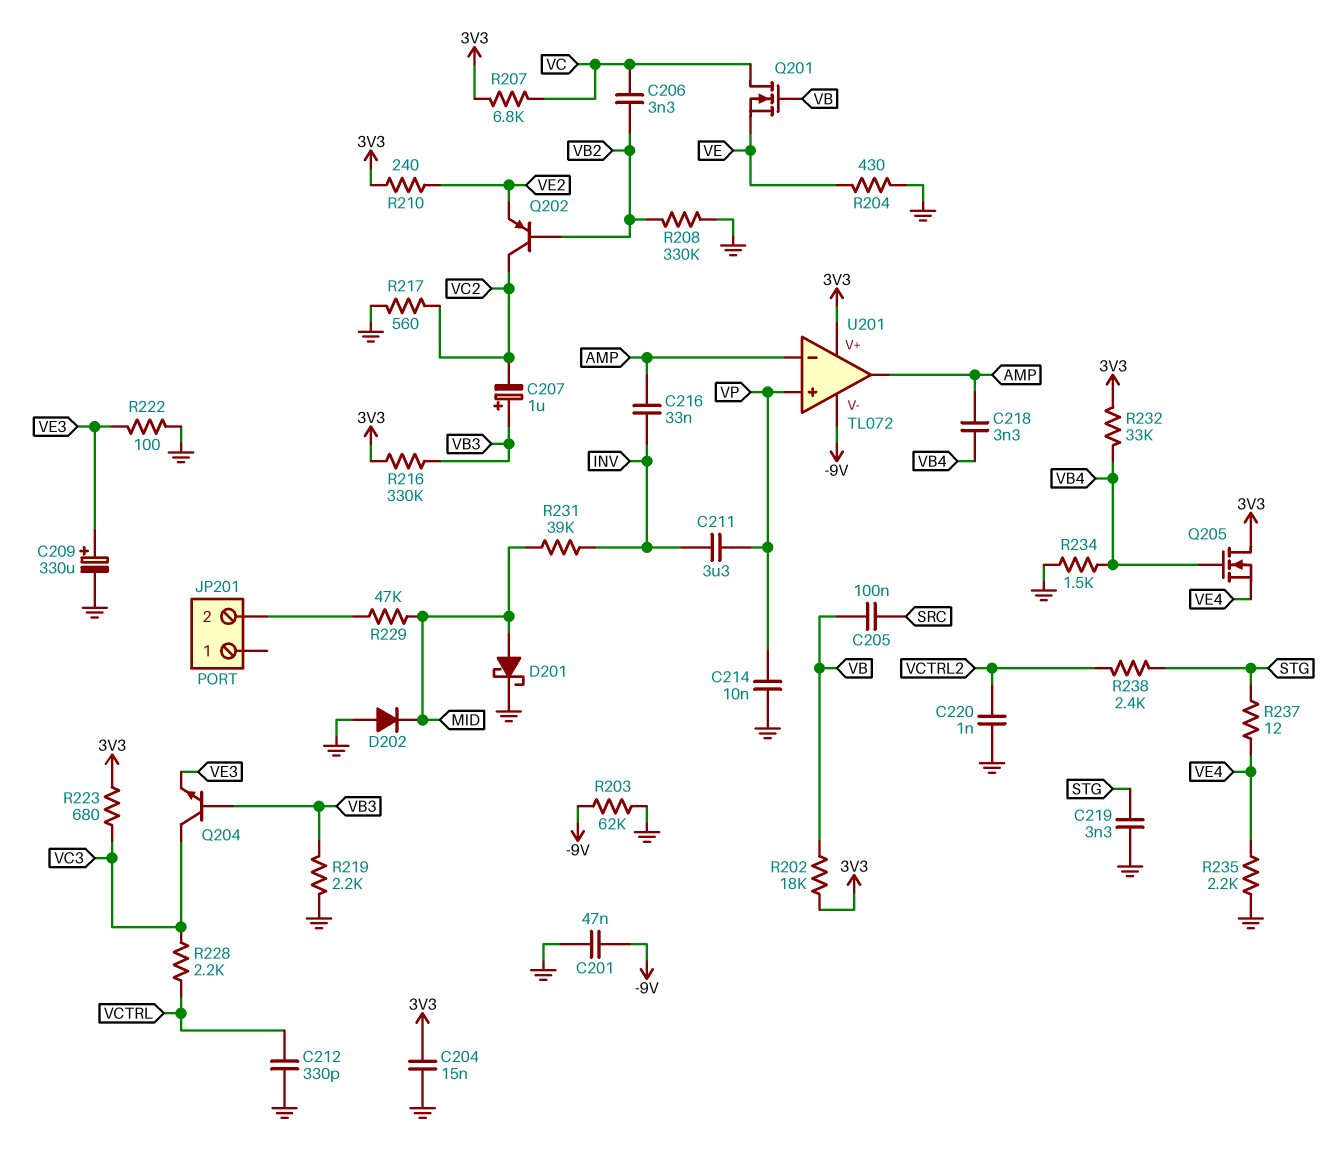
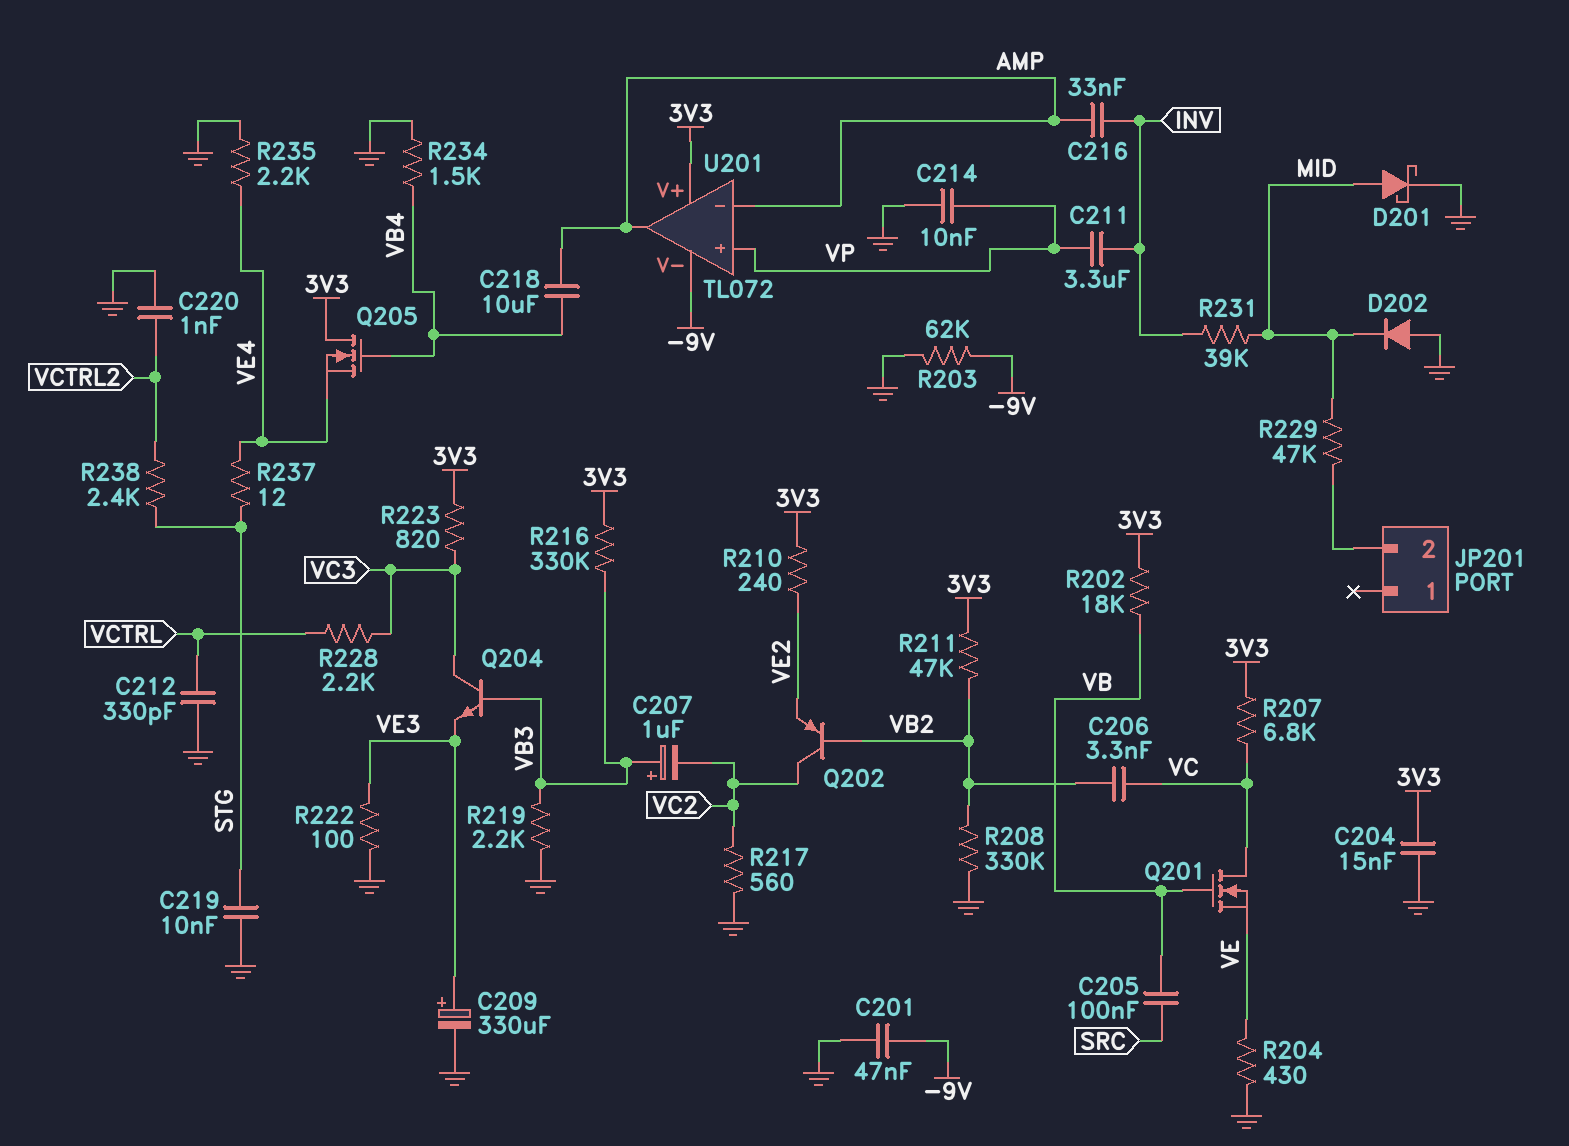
C218: 3.3nF (AMP, VB4) -> 10uF (AMP, VB4)
C219: 3.3nF (GND, STG) -> 10nF (GND, STG)
R211: none -> 47k (3V3, VB2)
R223: 680 (3V3, VC3) -> 820 (3V3, VC3)
R232: 33k (3V3, VB4) -> none

